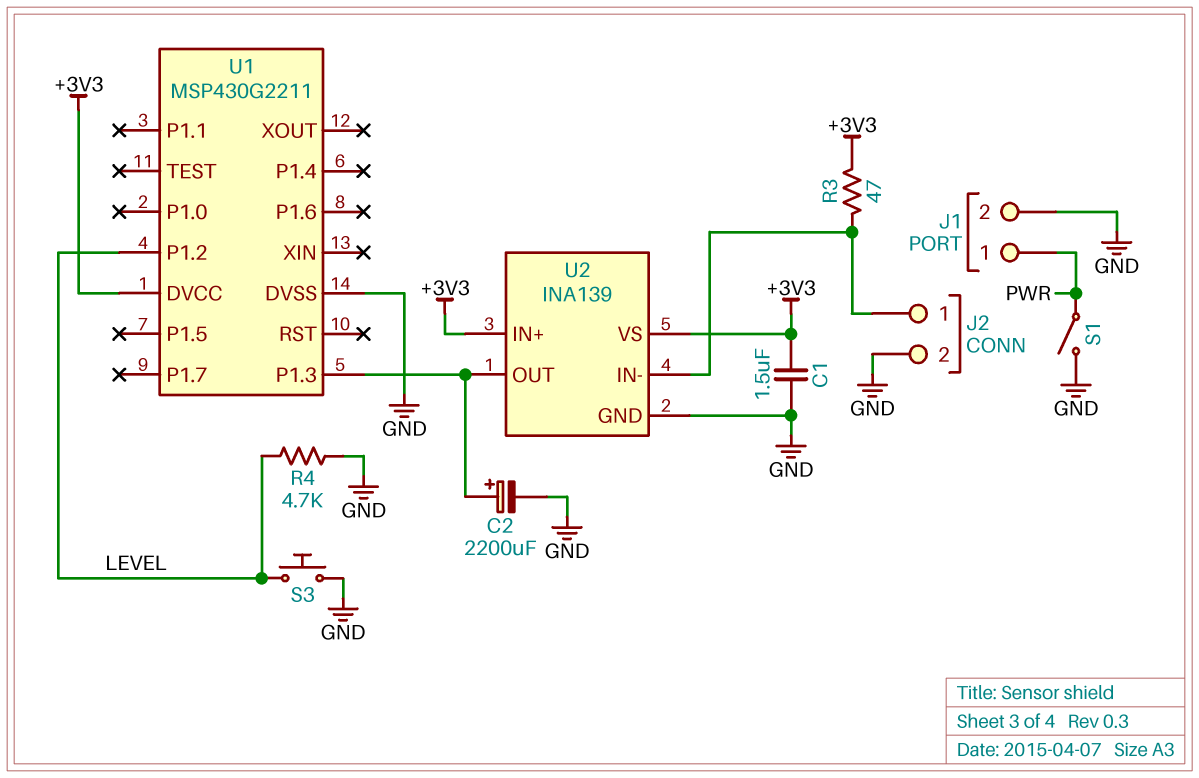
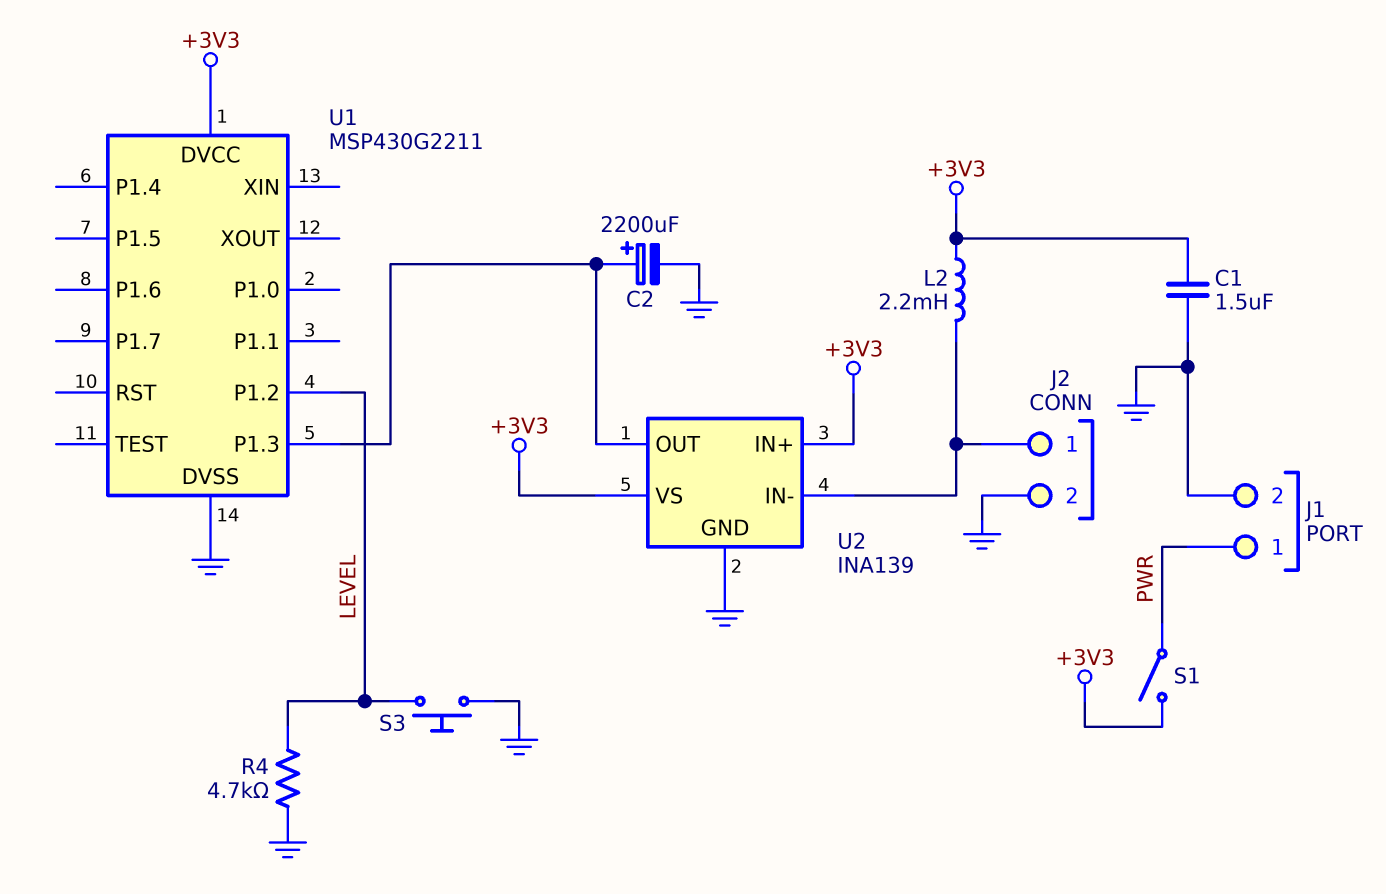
L2: none -> 2.2mH (+3V3, J2/1)
R3: 47 (+3V3, J2/1) -> none
S1: switch (GND, PWR) -> switch (+3V3, PWR)

